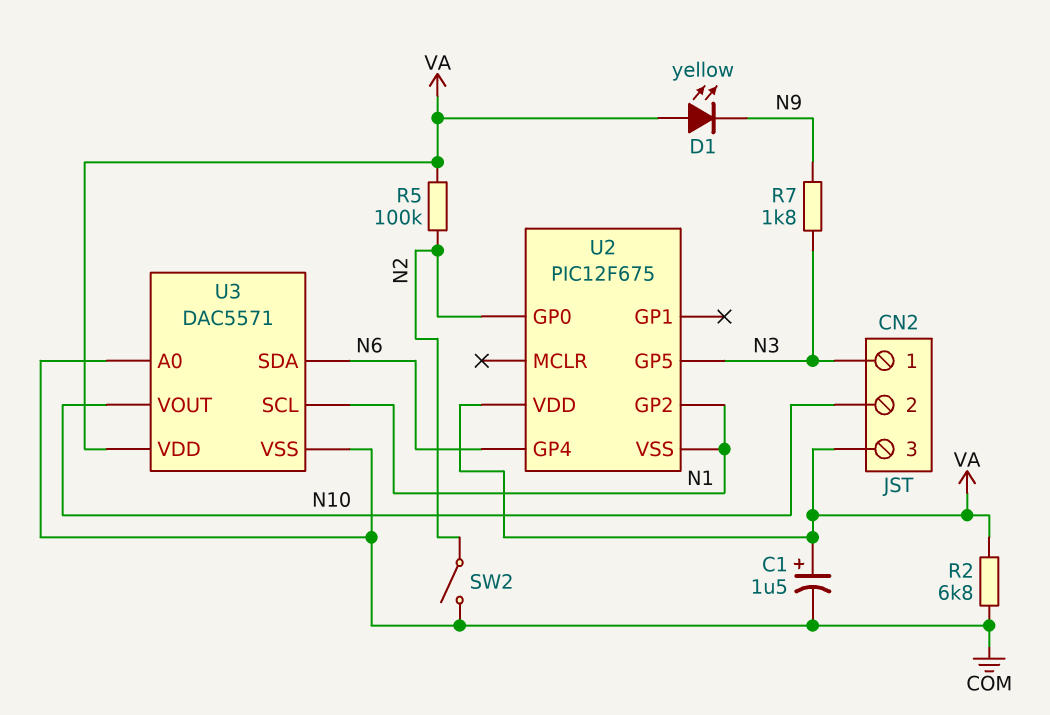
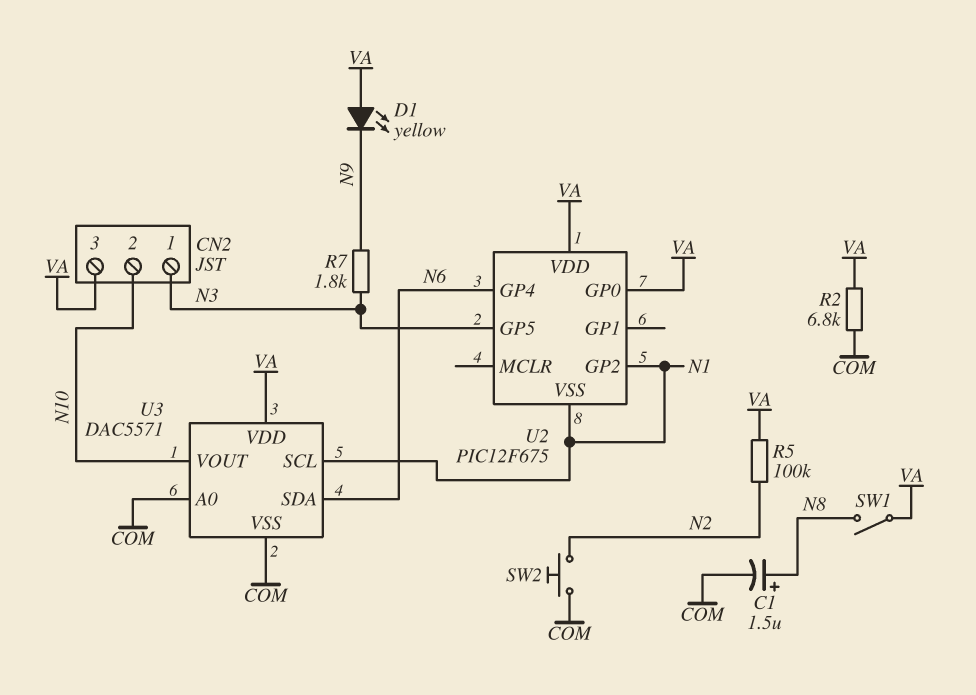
C1: 1.5uF (plus VA, minus COM) -> 1.5uF (plus N8, minus COM)
SW1: none -> switch (N8, VA)
SW2: switch (COM, N2) -> button (COM, N2)
U2 pin GP0: N2 -> VA

